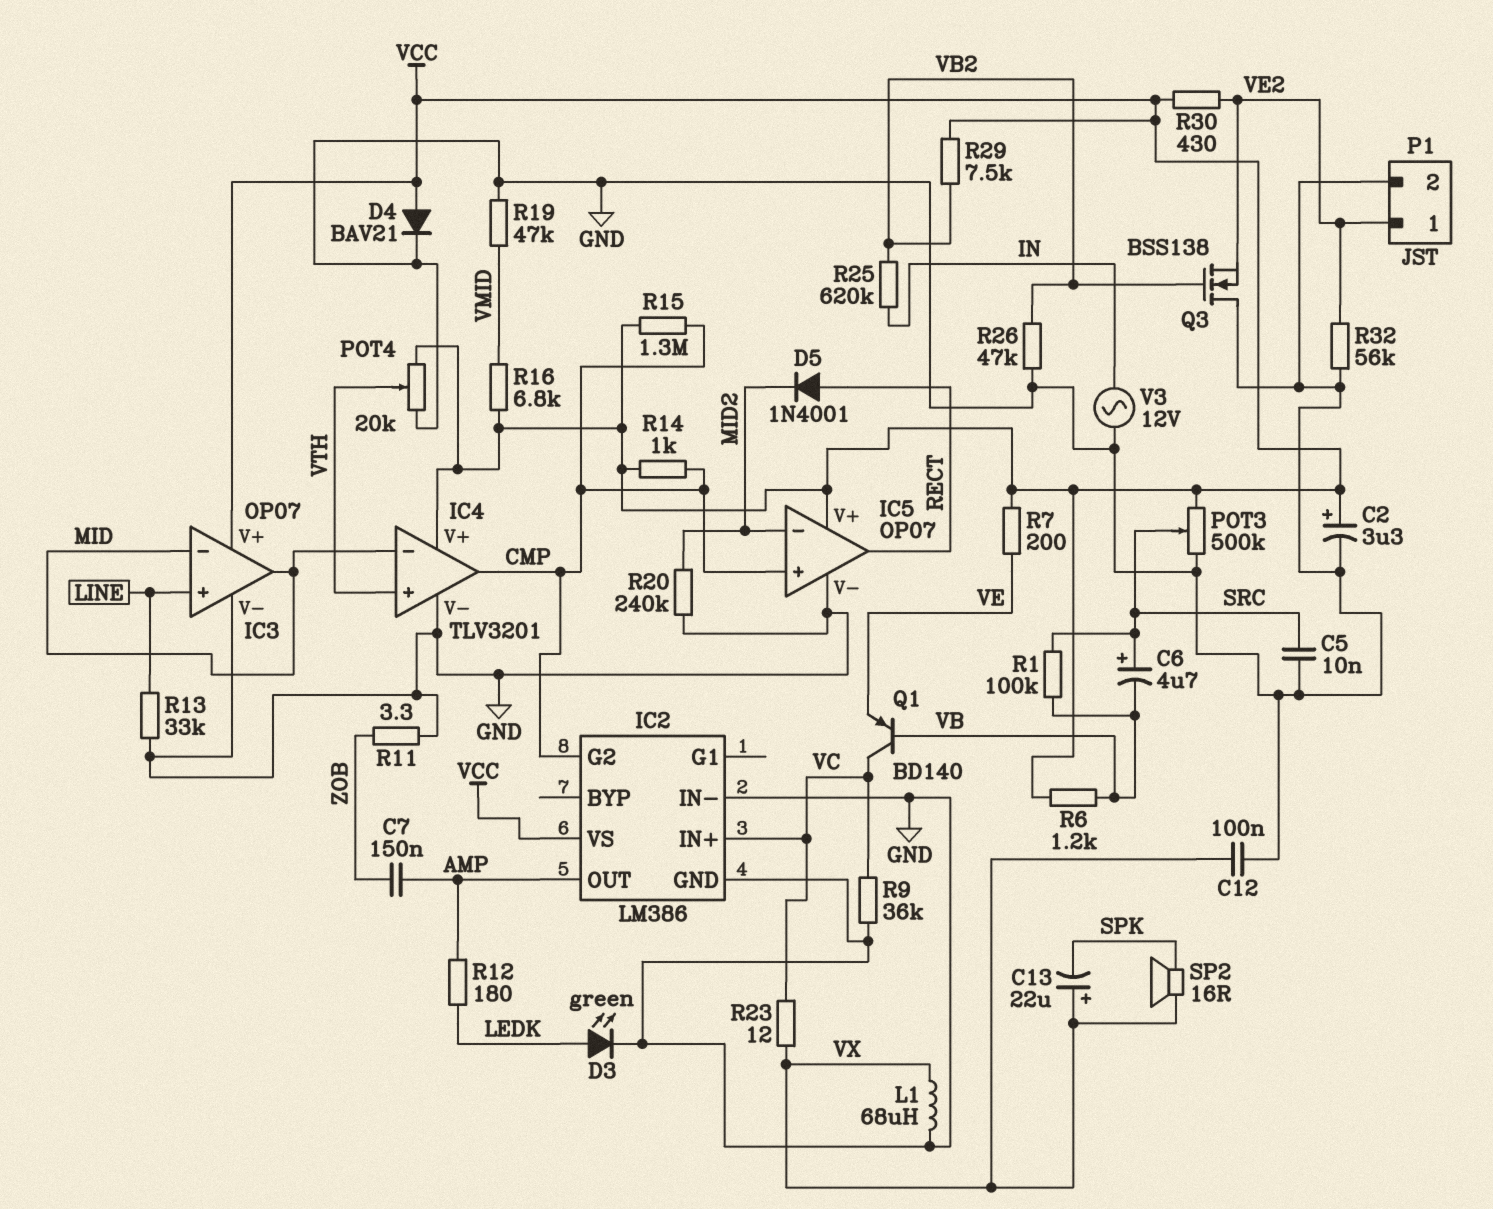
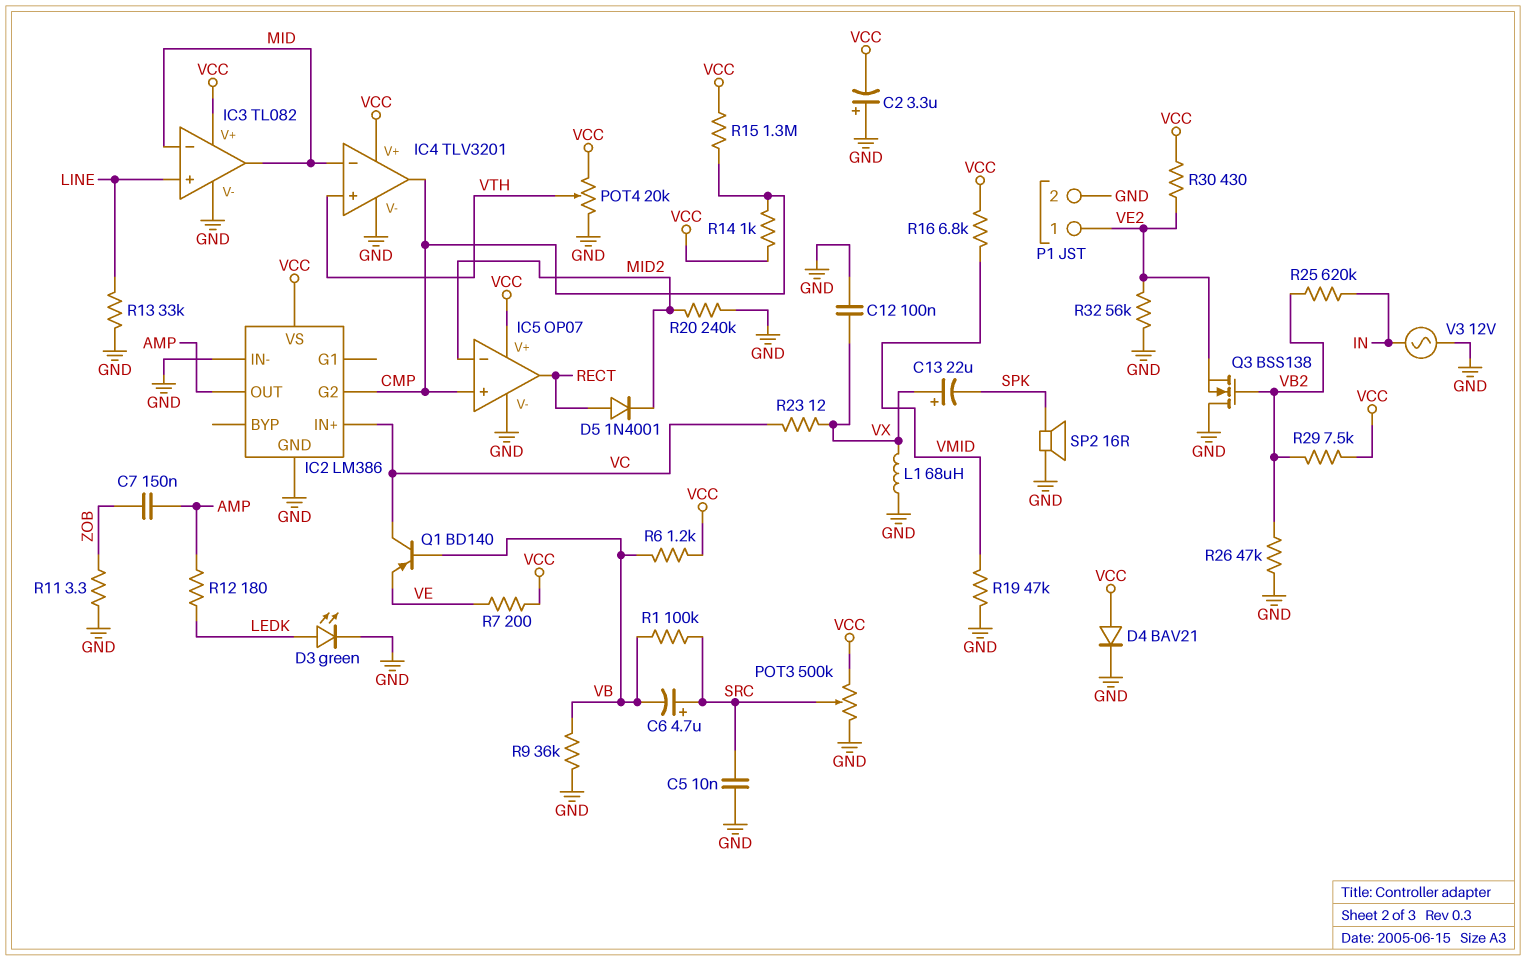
C2: 3.3uF (plus VCC, minus GND) -> 3.3uF (plus GND, minus VCC)
IC3: OP07 -> TL082
R9: 36k (GND, VC) -> 36k (GND, VB)
SP2: speaker 16R (SPK, VX) -> speaker 16R (GND, SPK)

